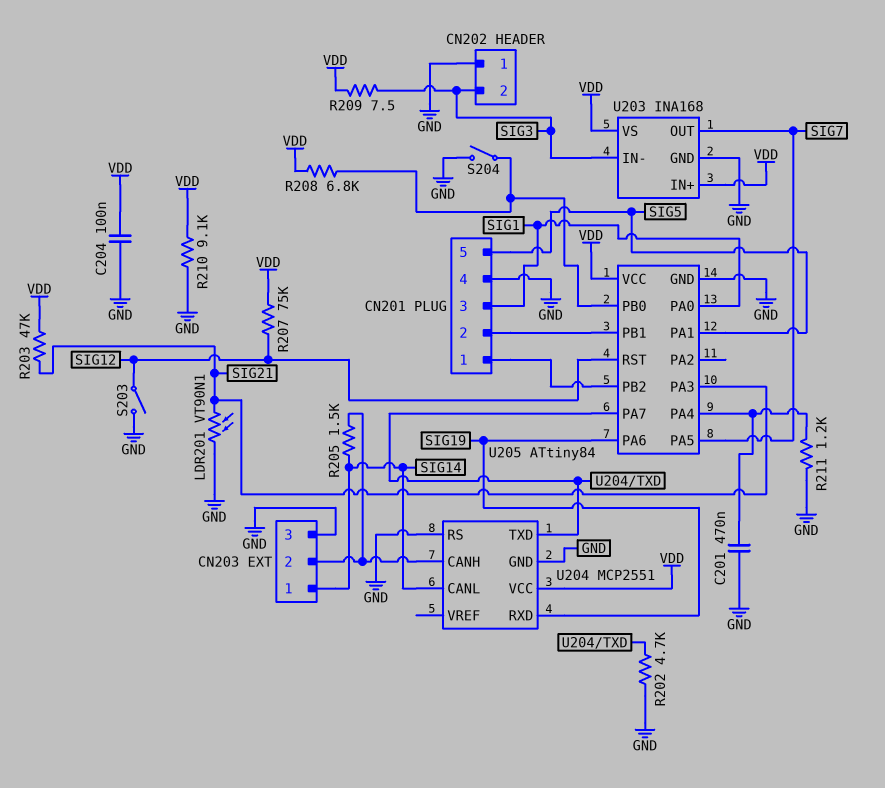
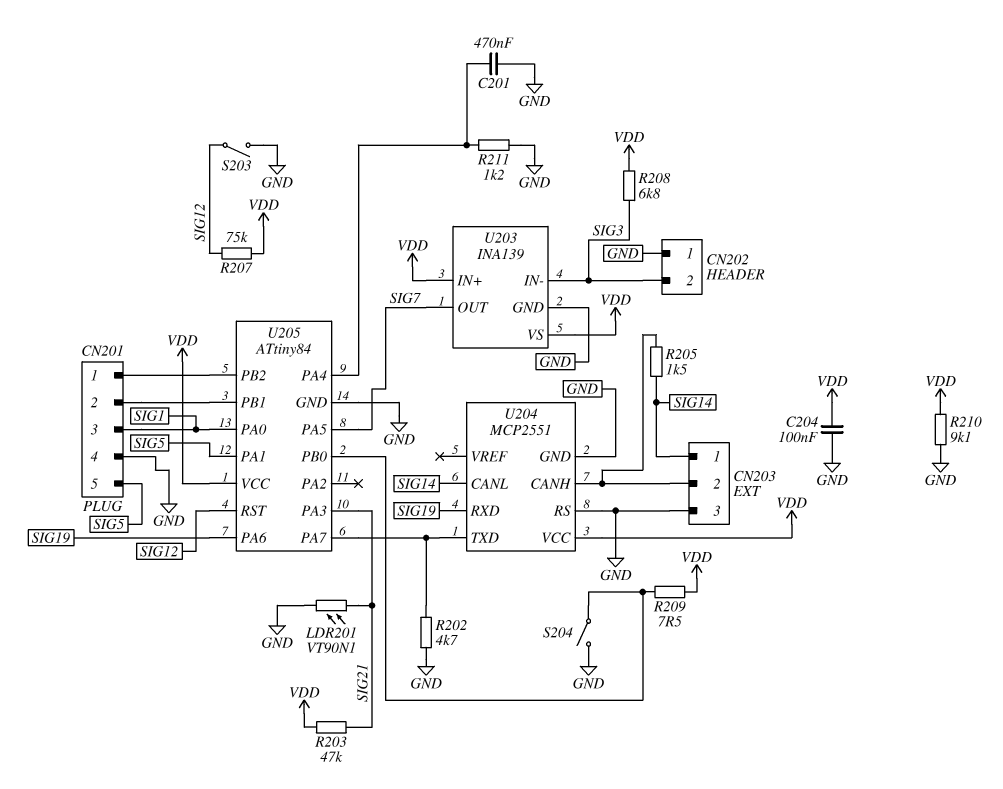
R208: 6.8k (U205/PB0, VDD) -> 6.8k (SIG3, VDD)
R209: 7.5 (SIG3, VDD) -> 7.5 (U205/PB0, VDD)
U203: INA168 -> INA139

